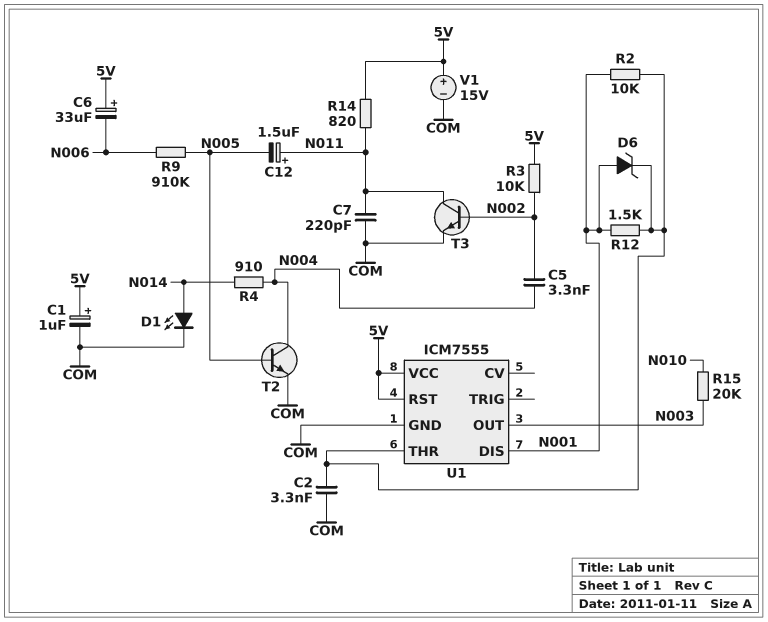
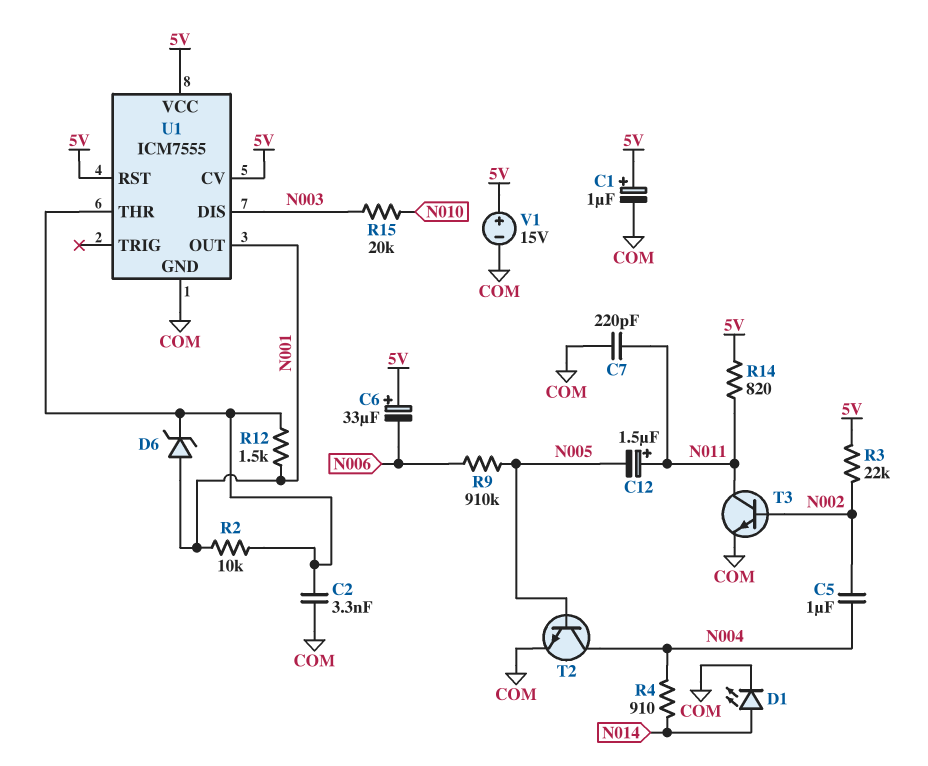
C5: 3.3nF (N002, N004) -> 1uF (N002, N004)
R3: 10k (5V, N002) -> 22k (5V, N002)
U1 pin CV: none -> 5V
U1 pin DIS: N001 -> N003
U1 pin OUT: N003 -> N001

